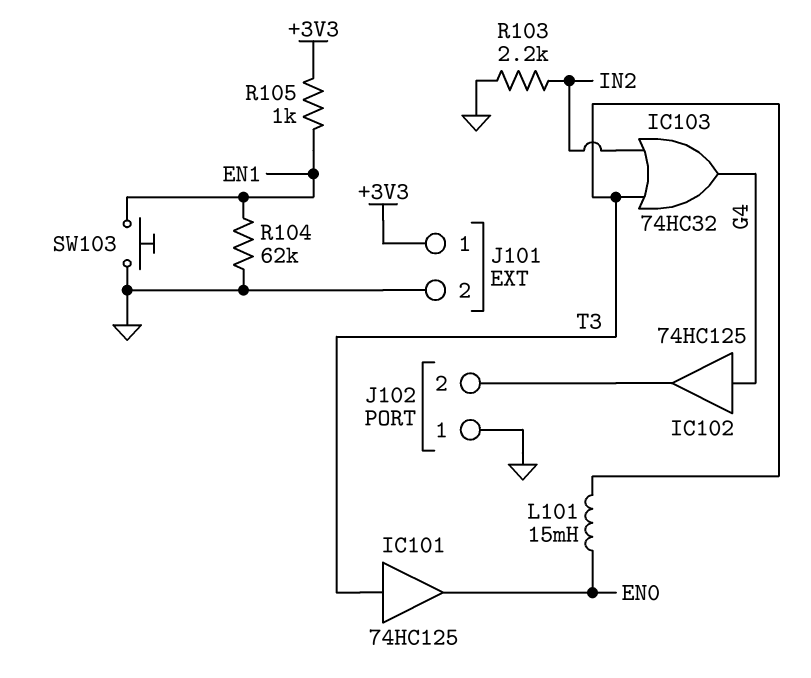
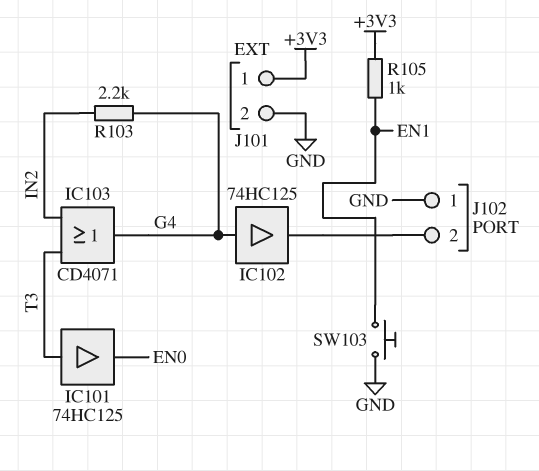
IC103: OR 74HC32 (in IN2, in T3, out G4) -> OR CD4071 (in IN2, in T3, out G4)
L101: 15mH (EN0, T3) -> none
R103: 2.2k (GND, IN2) -> 2.2k (G4, IN2)
R104: 62k (EN1, GND) -> none

